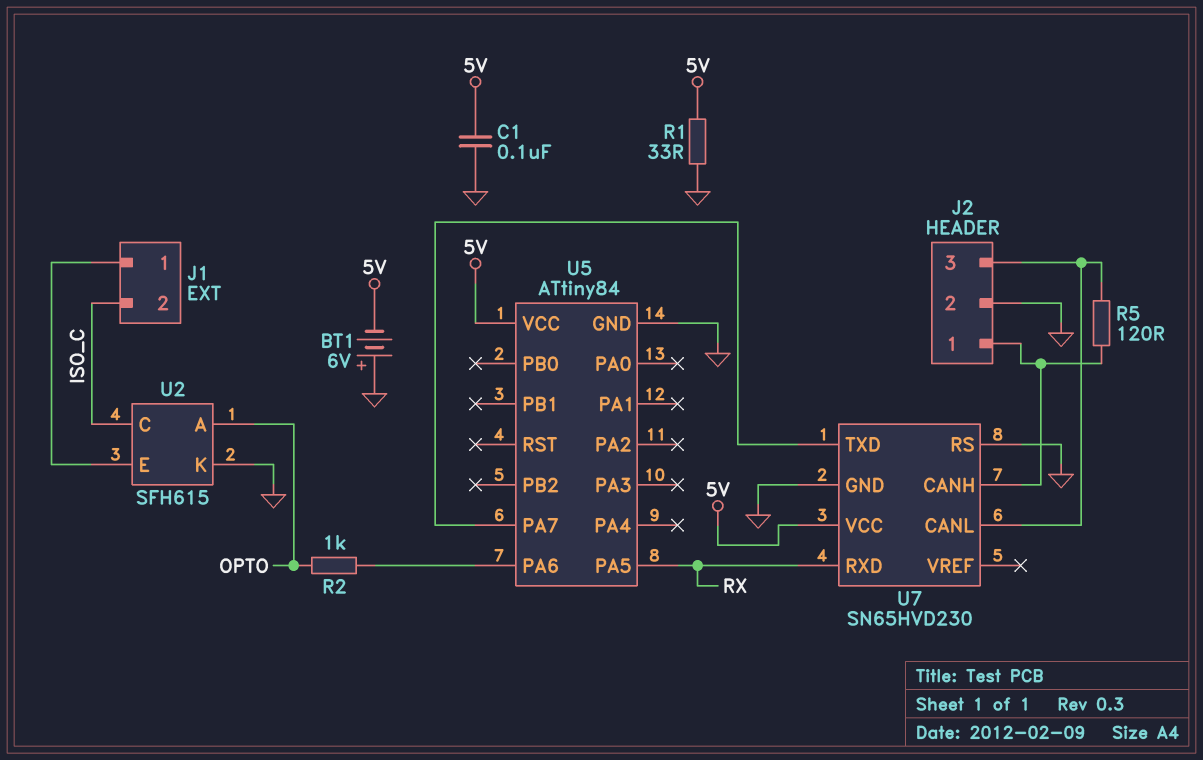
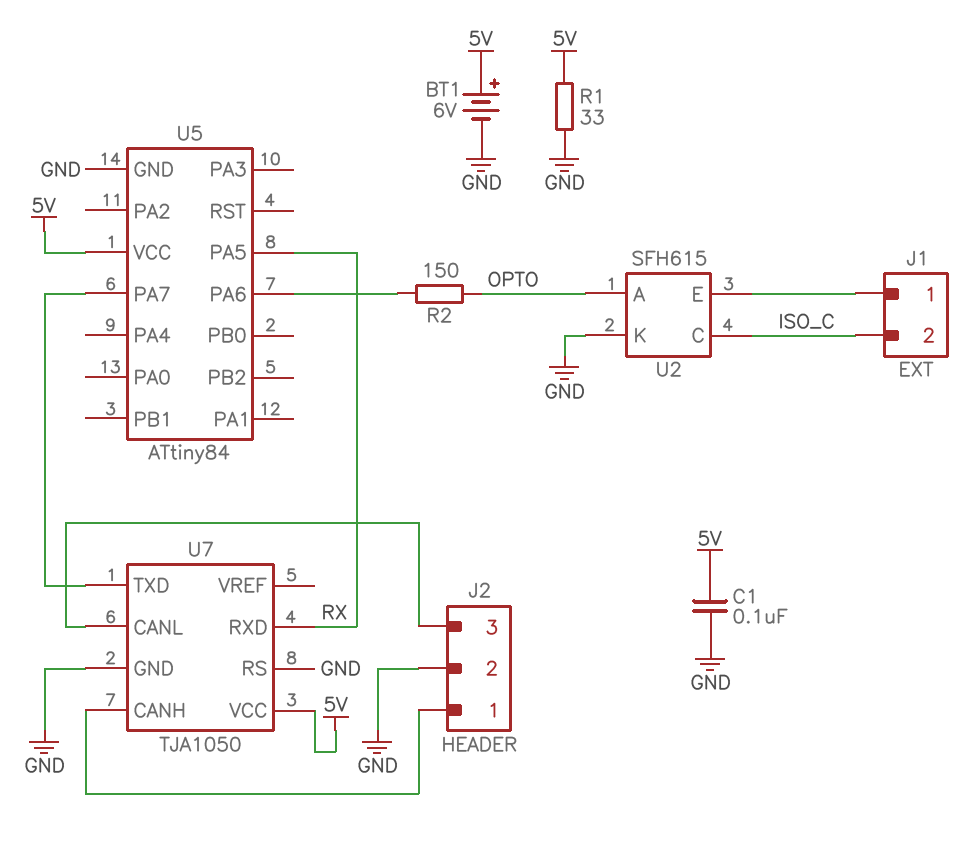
BT1: 6V (plus GND, minus 5V) -> 6V (plus 5V, minus GND)
R2: 1k (OPTO, U5/PA6) -> 150 (OPTO, U5/PA6)
R5: 120 (J2/1, J2/3) -> none
U7: SN65HVD230 -> TJA1050

